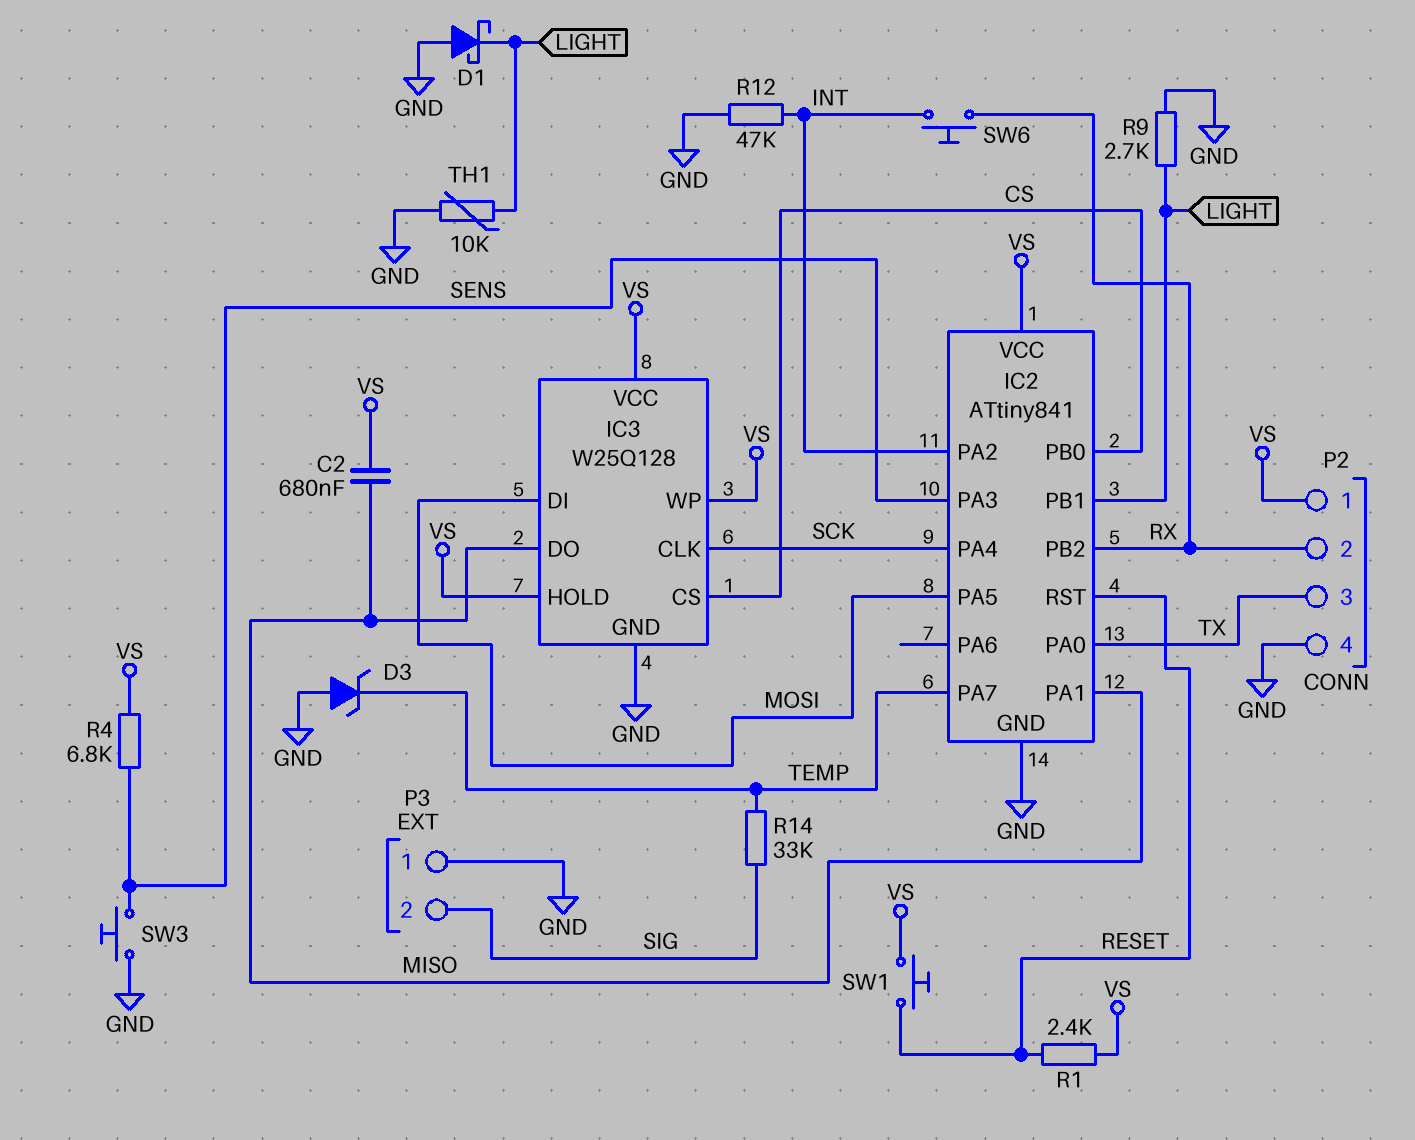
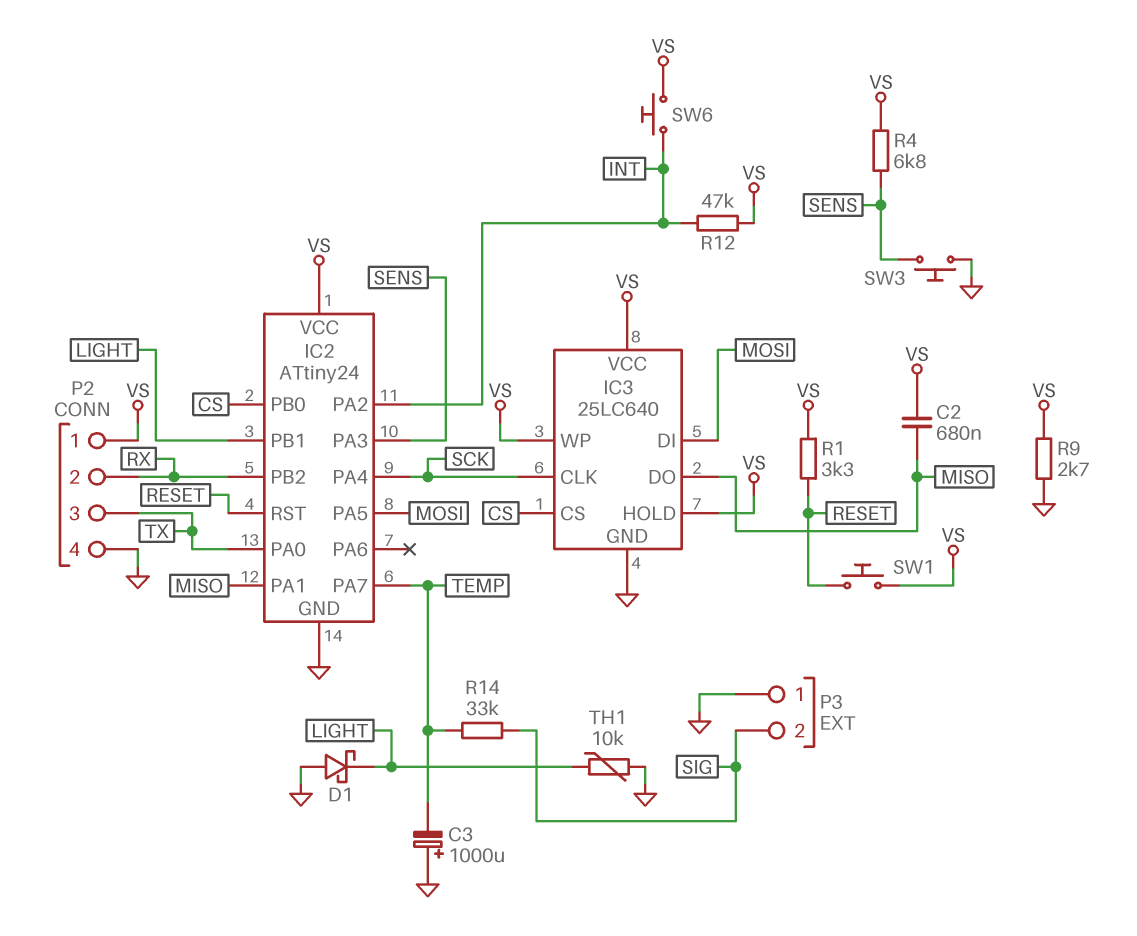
C3: none -> 1000uF (plus GND, minus TEMP)
D3: zener (A GND, K TEMP) -> none
IC2: ATtiny841 -> ATtiny24
IC3: W25Q128 -> 25LC640
R1: 2.4k (RESET, VS) -> 3.3k (RESET, VS)
R9: 2.7k (GND, LIGHT) -> 2.7k (GND, VS)
R12: 47k (GND, INT) -> 47k (INT, VS)
SW6: button (INT, RX) -> button (INT, VS)

